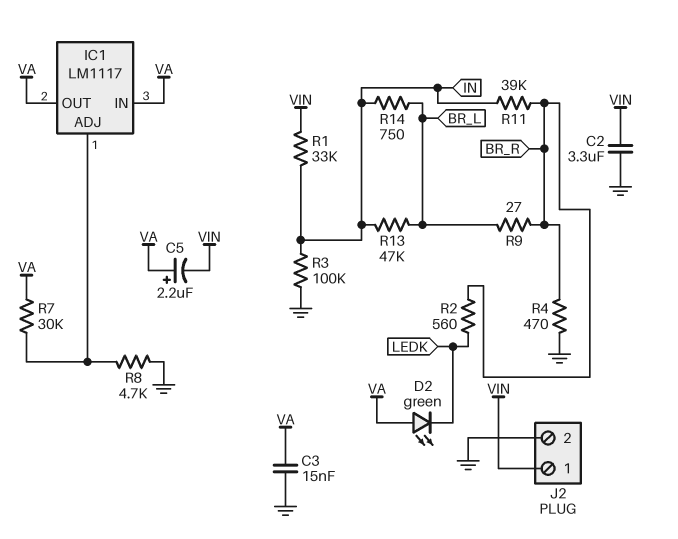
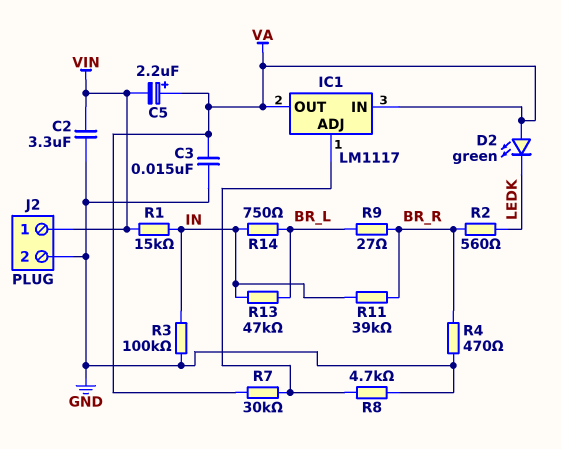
R1: 33k (IN, VIN) -> 15k (IN, VIN)

